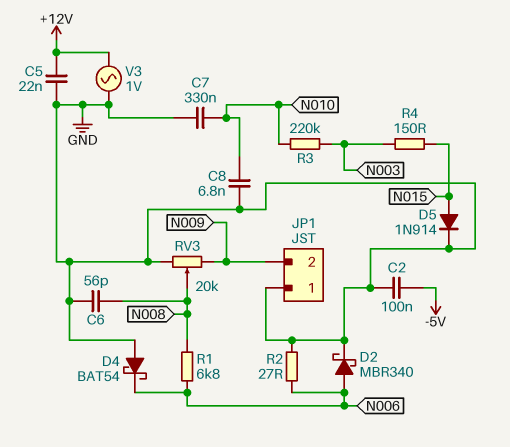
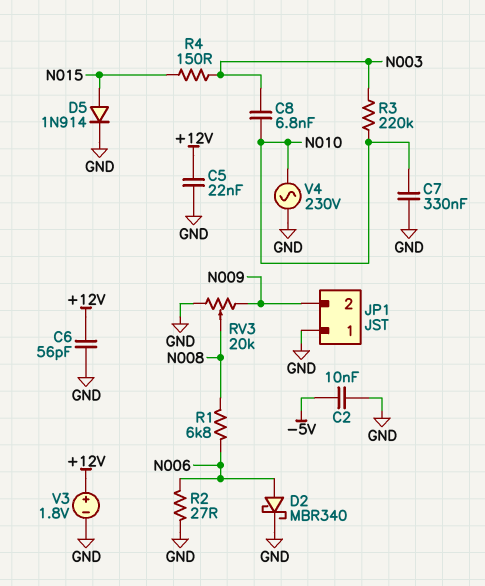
C2: 100nF (-5V, GND) -> 10nF (-5V, GND)
C6: 56pF (GND, N008) -> 56pF (+12V, GND)
C8: 6.8nF (GND, N010) -> 6.8nF (N003, N010)
D4: schottky BAT54 (A GND, K N006) -> none
V3: AC 1V (+12V, GND) -> 1.8V (plus +12V, minus GND)
V4: none -> AC 230V (GND, N010)

